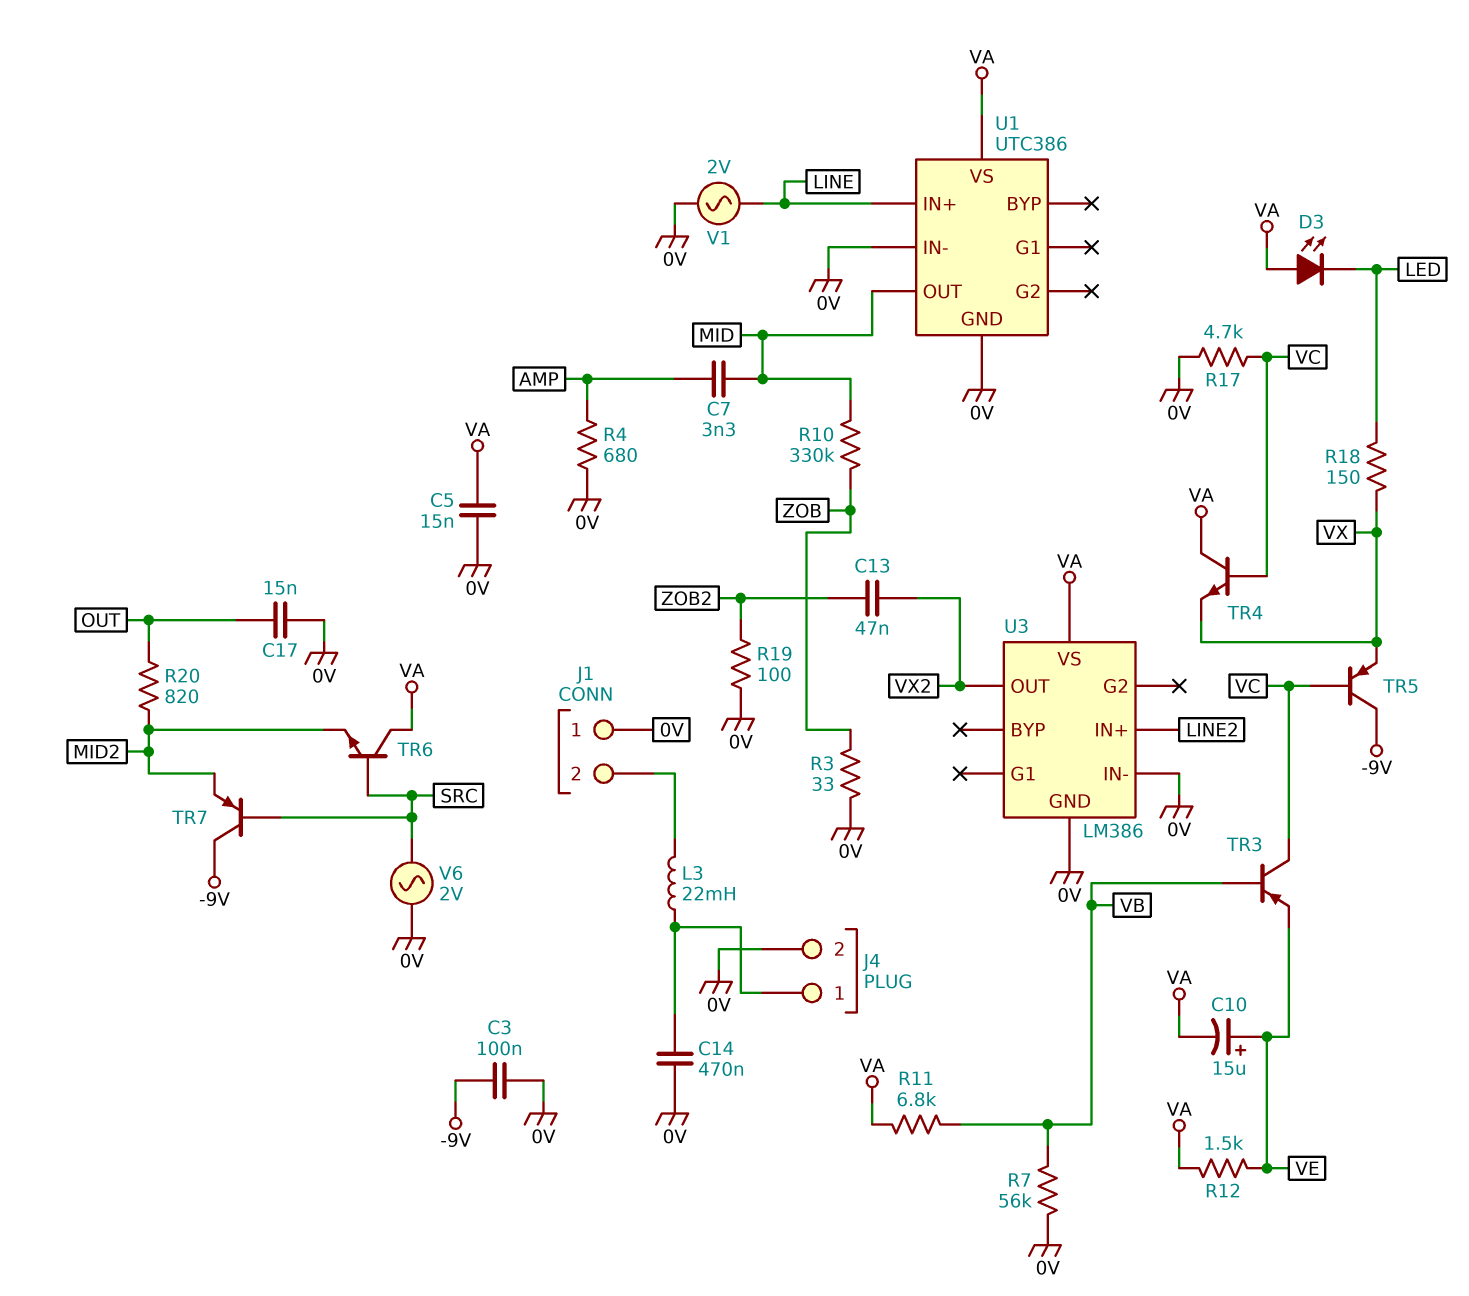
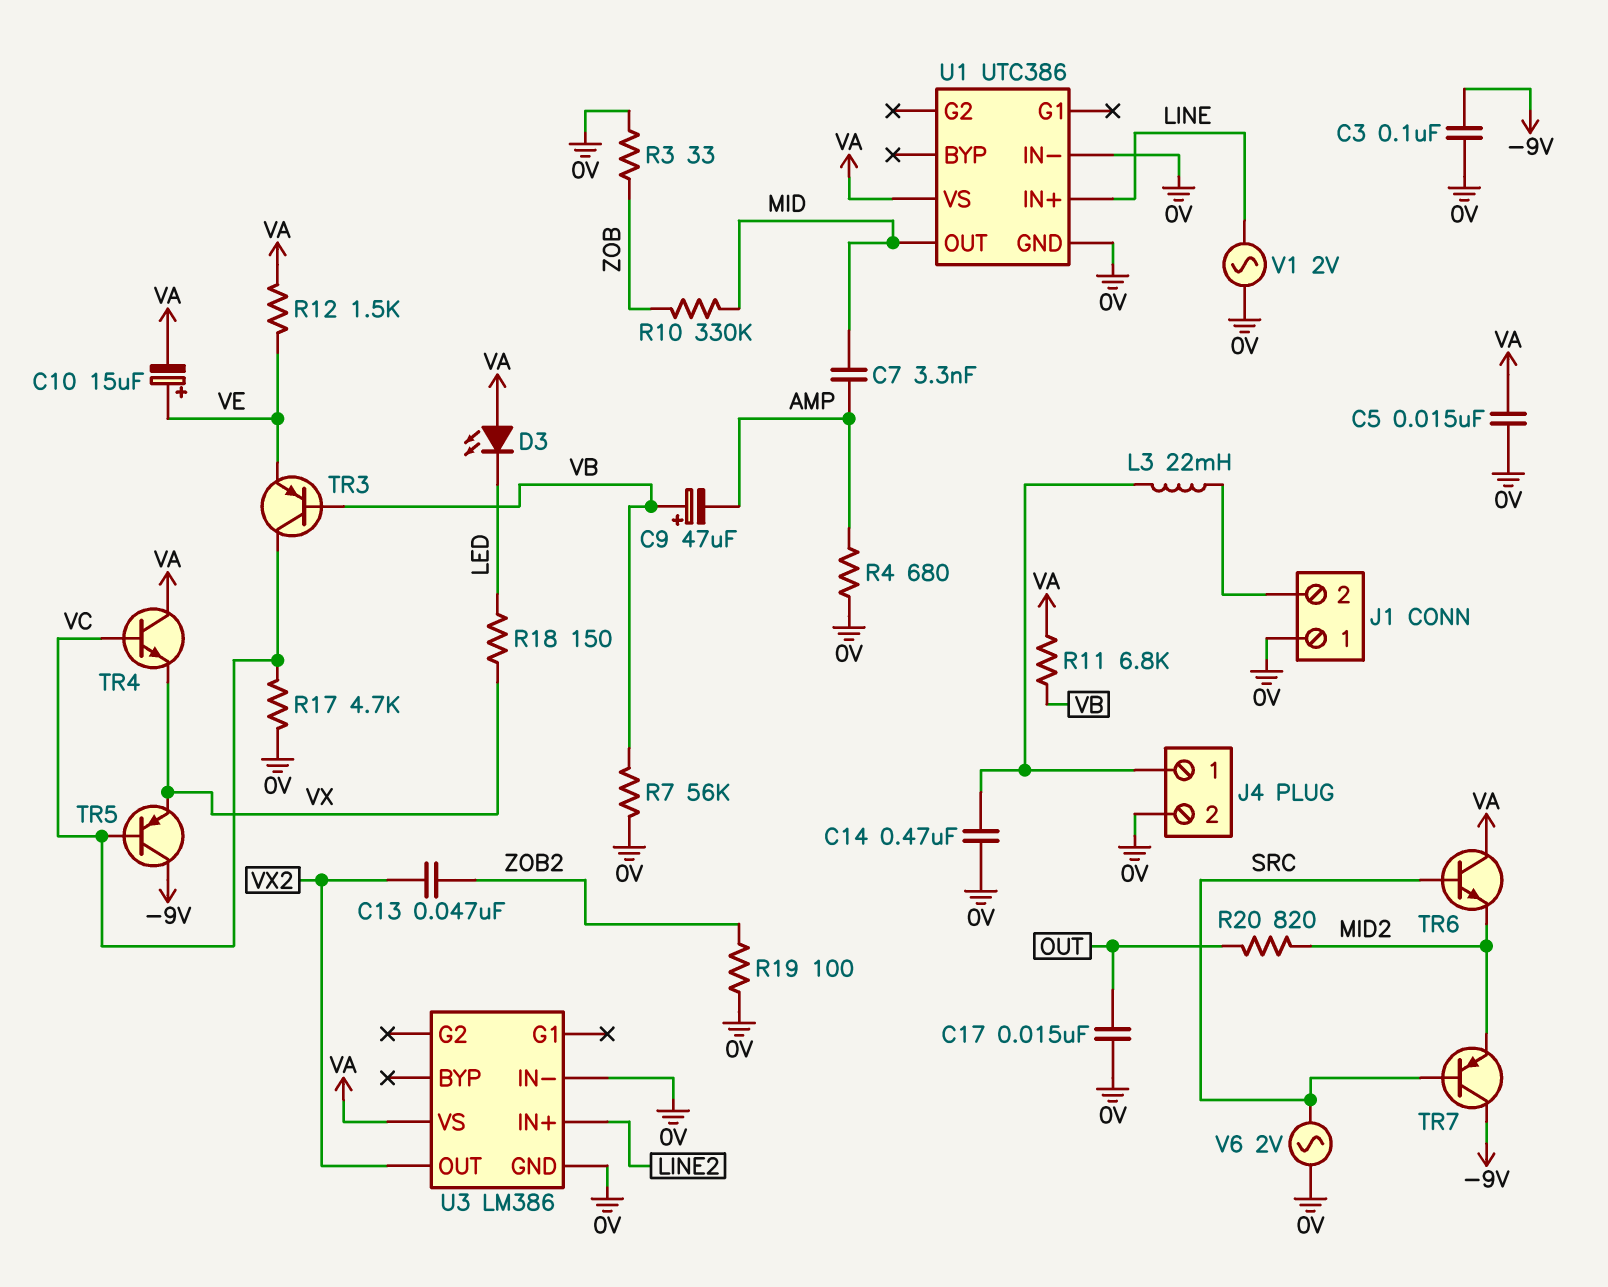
C9: none -> 47uF (plus VB, minus AMP)

